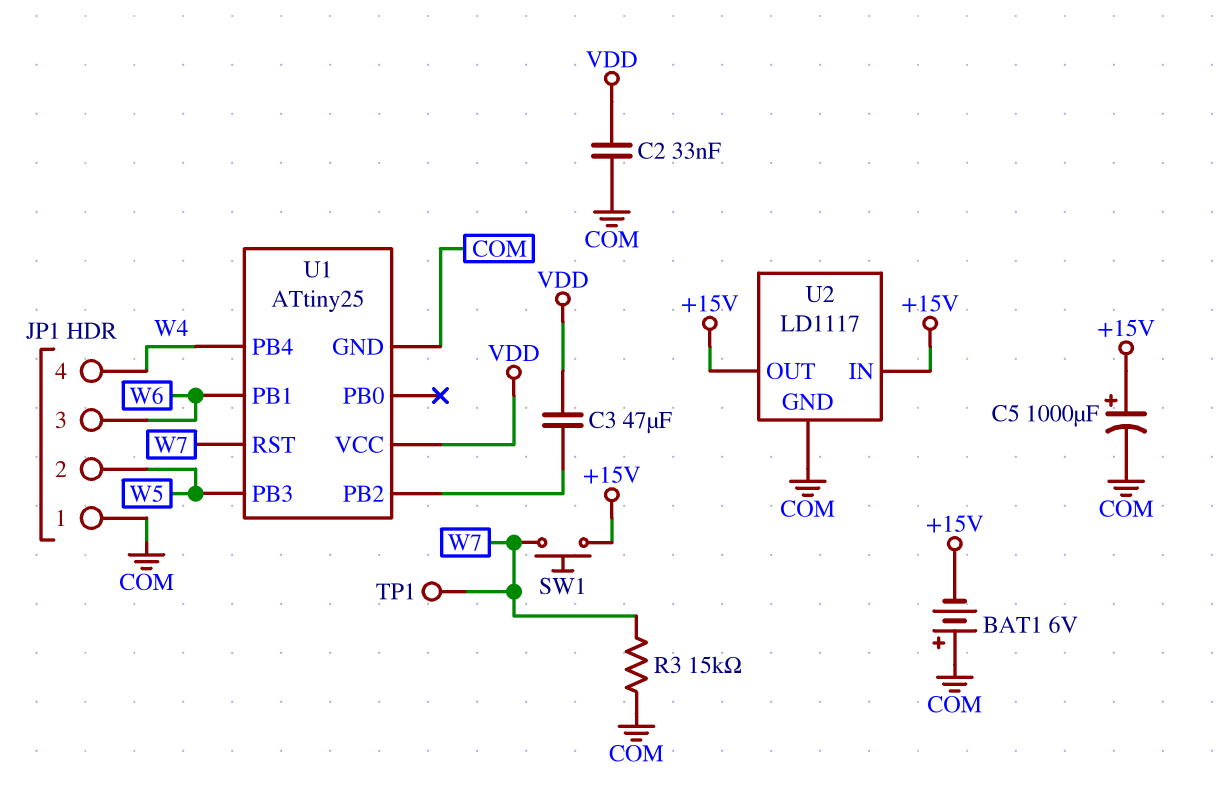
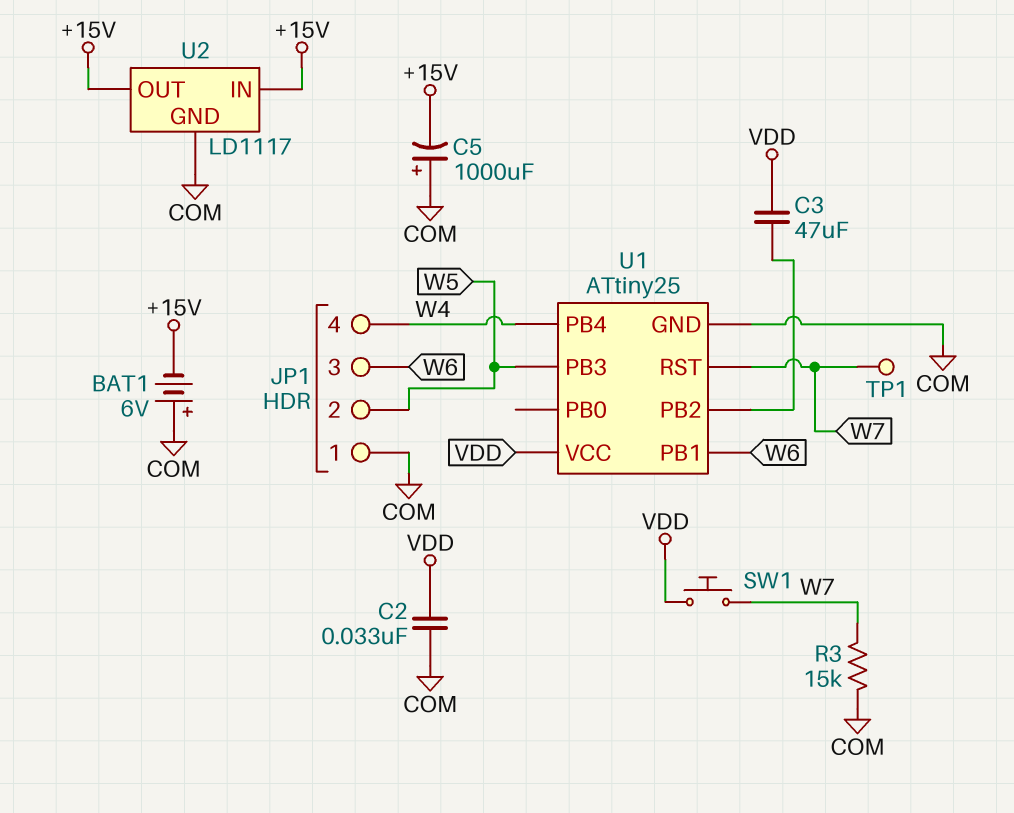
C5: 1000uF (plus +15V, minus COM) -> 1000uF (plus COM, minus +15V)
SW1: button (+15V, W7) -> button (VDD, W7)

